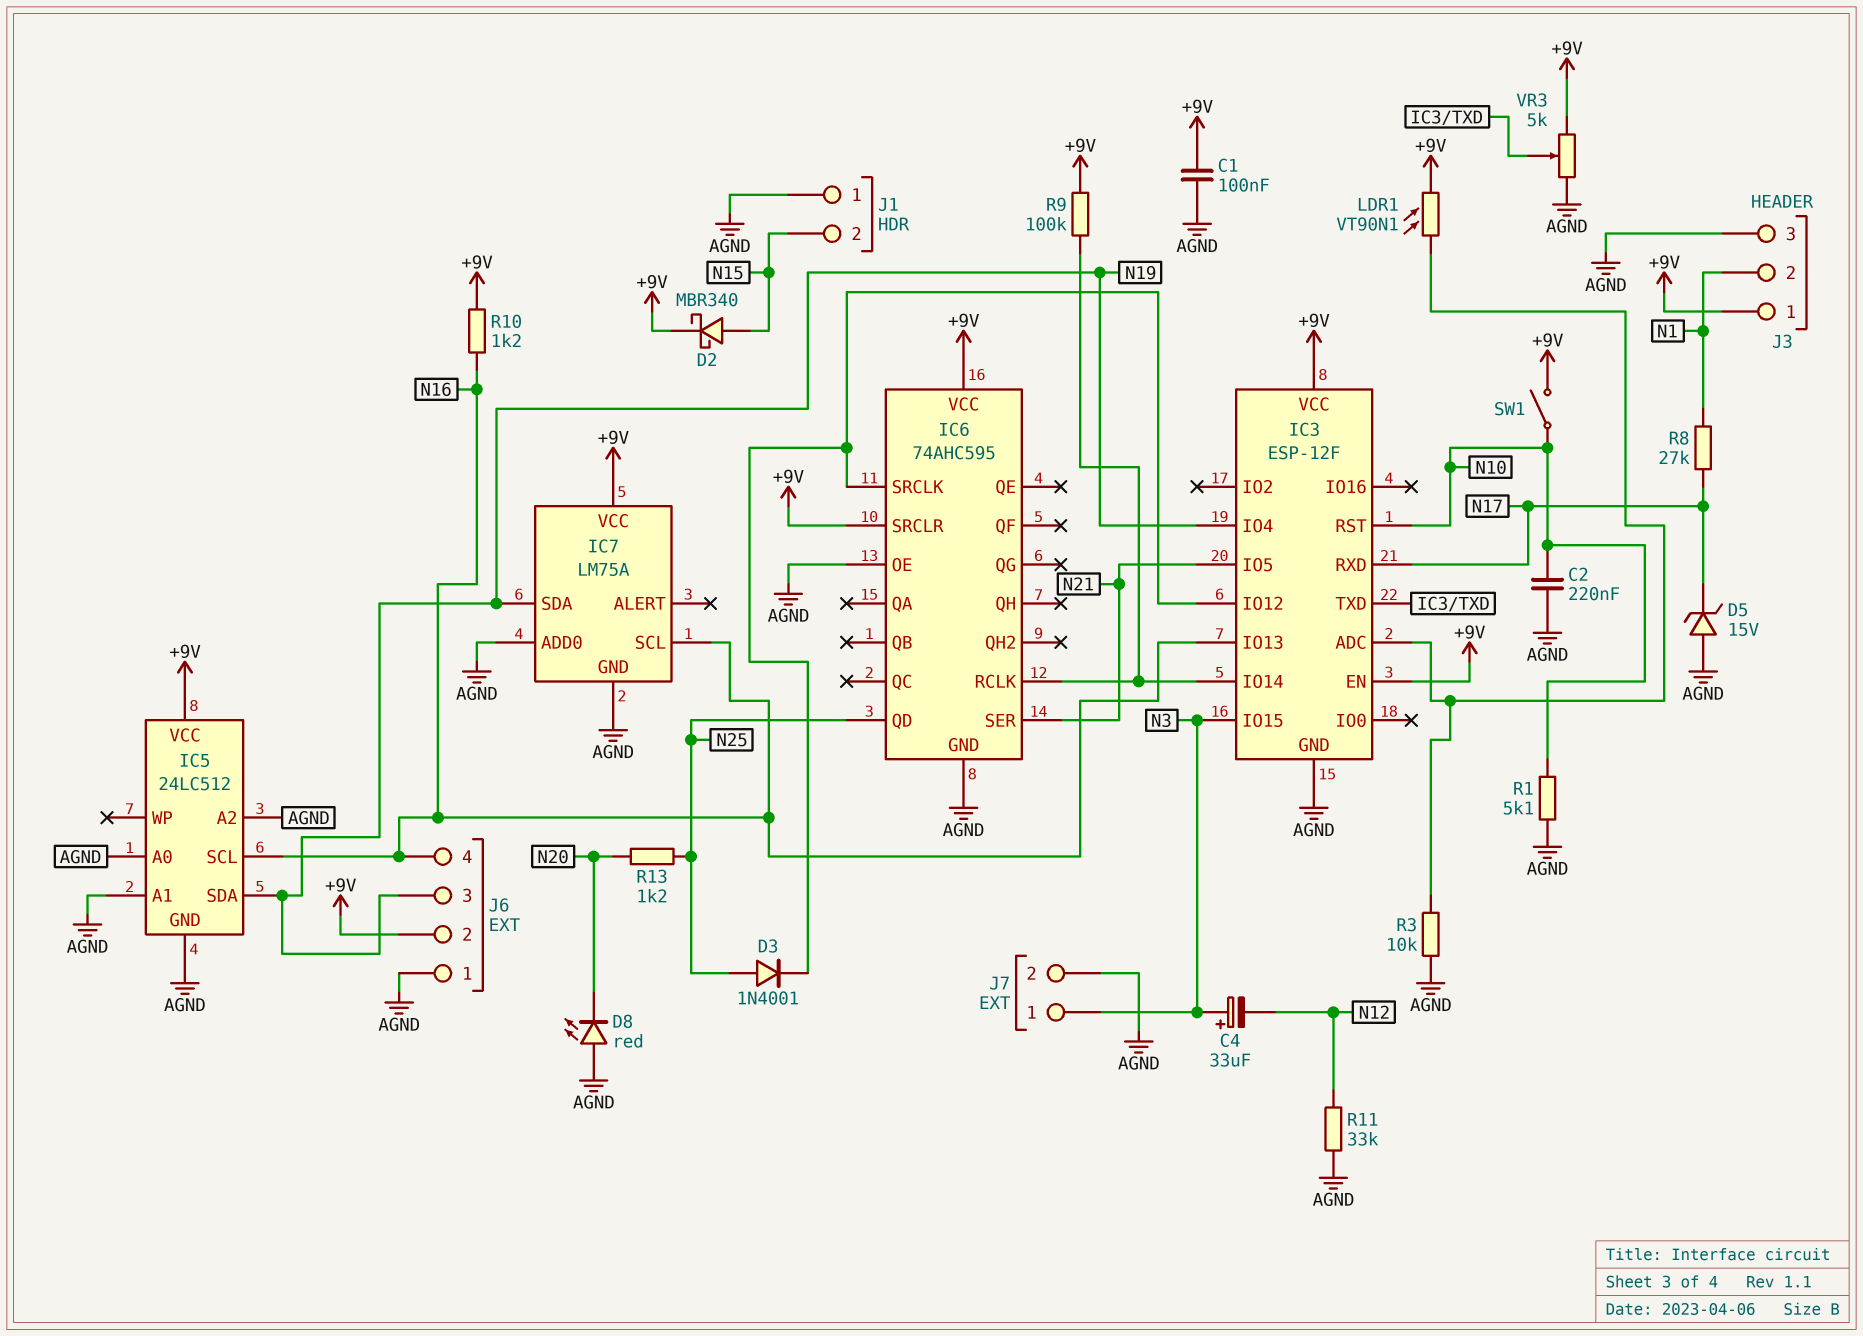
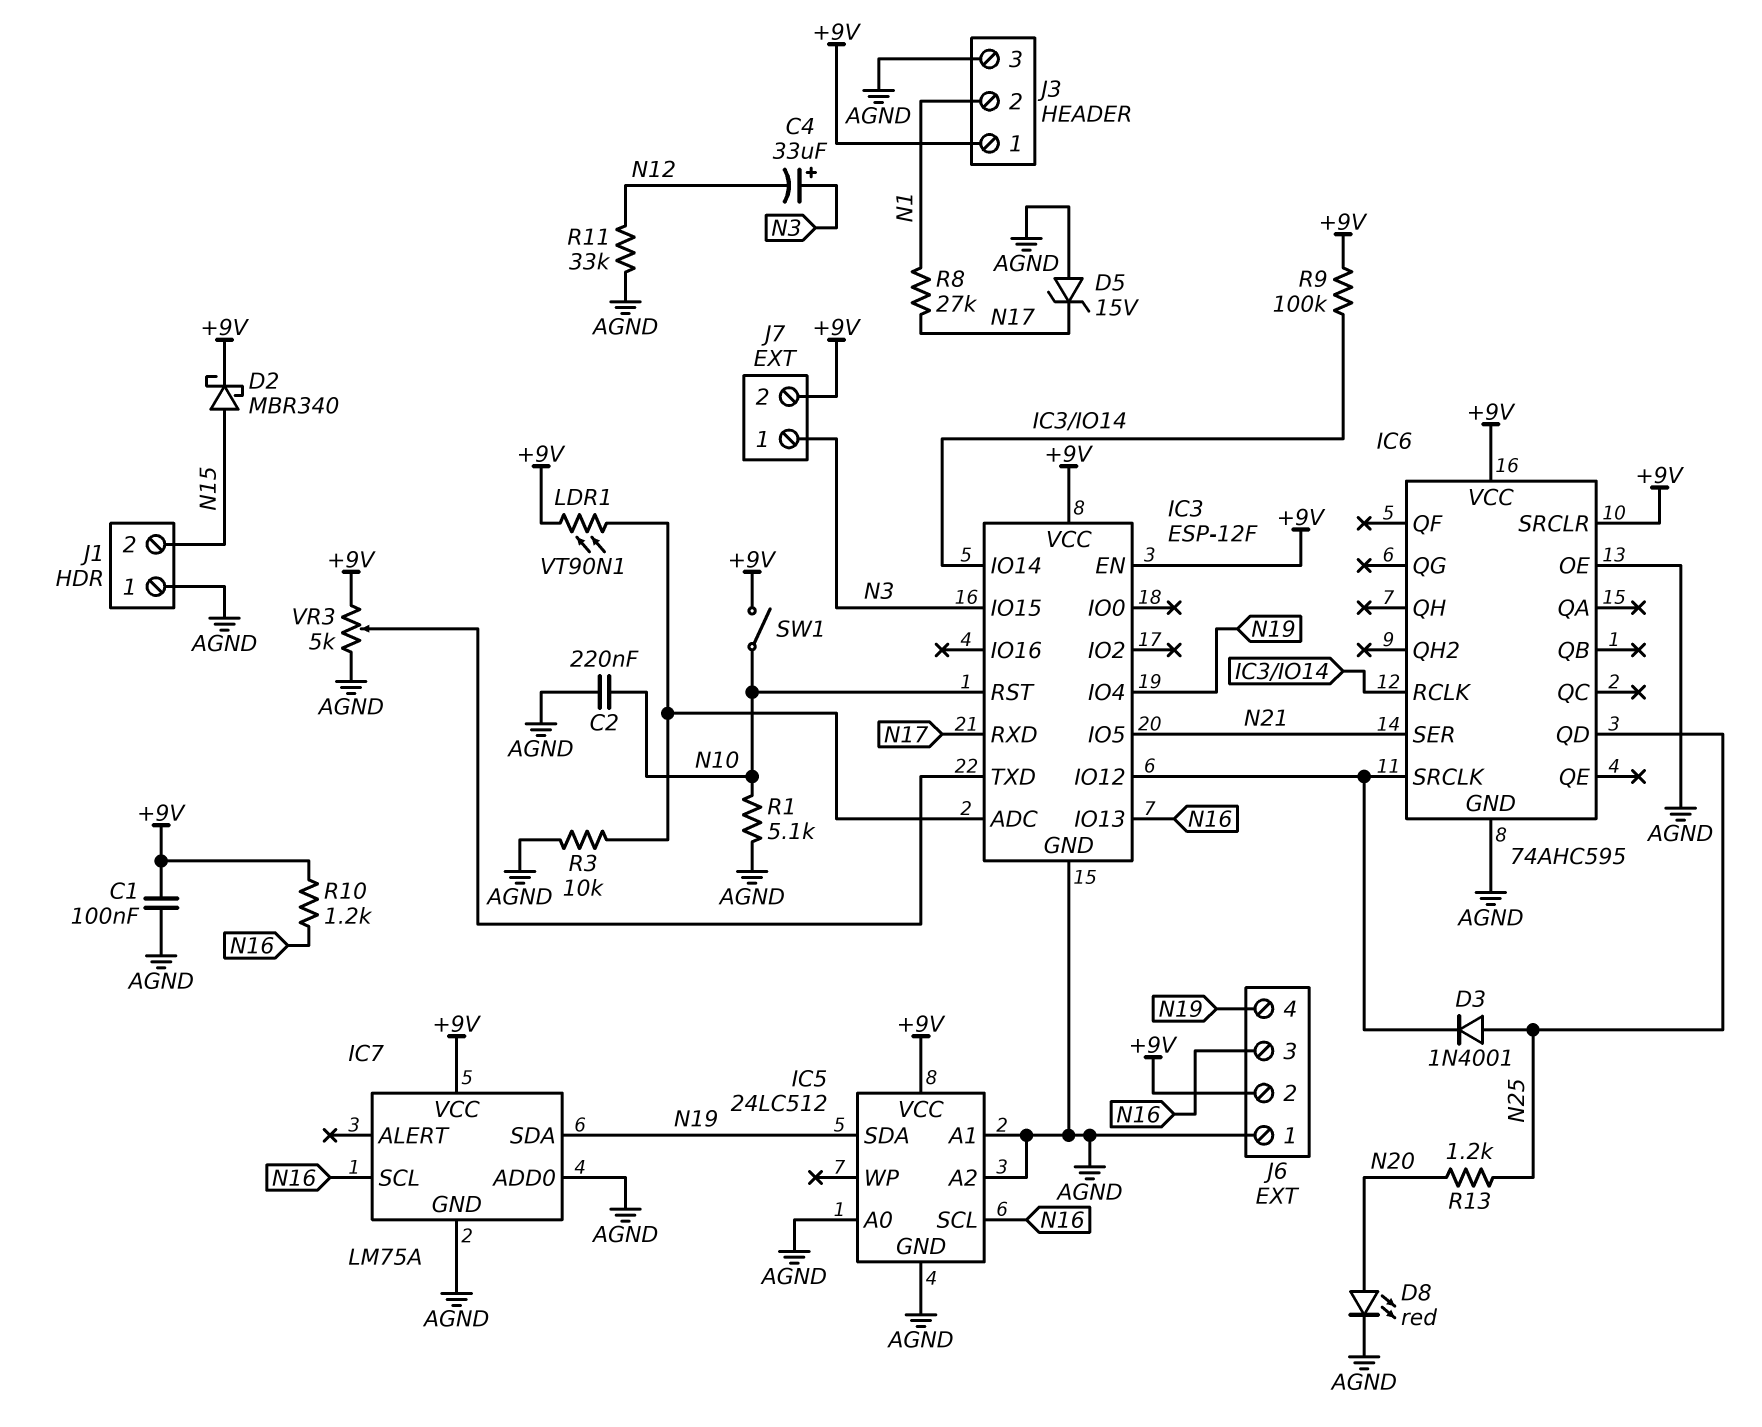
D8: LED red (A AGND, K N20) -> LED red (A N20, K AGND)
J6 pin 3: N19 -> N16
J6 pin 4: N16 -> N19
J7 pin 2: AGND -> +9V

